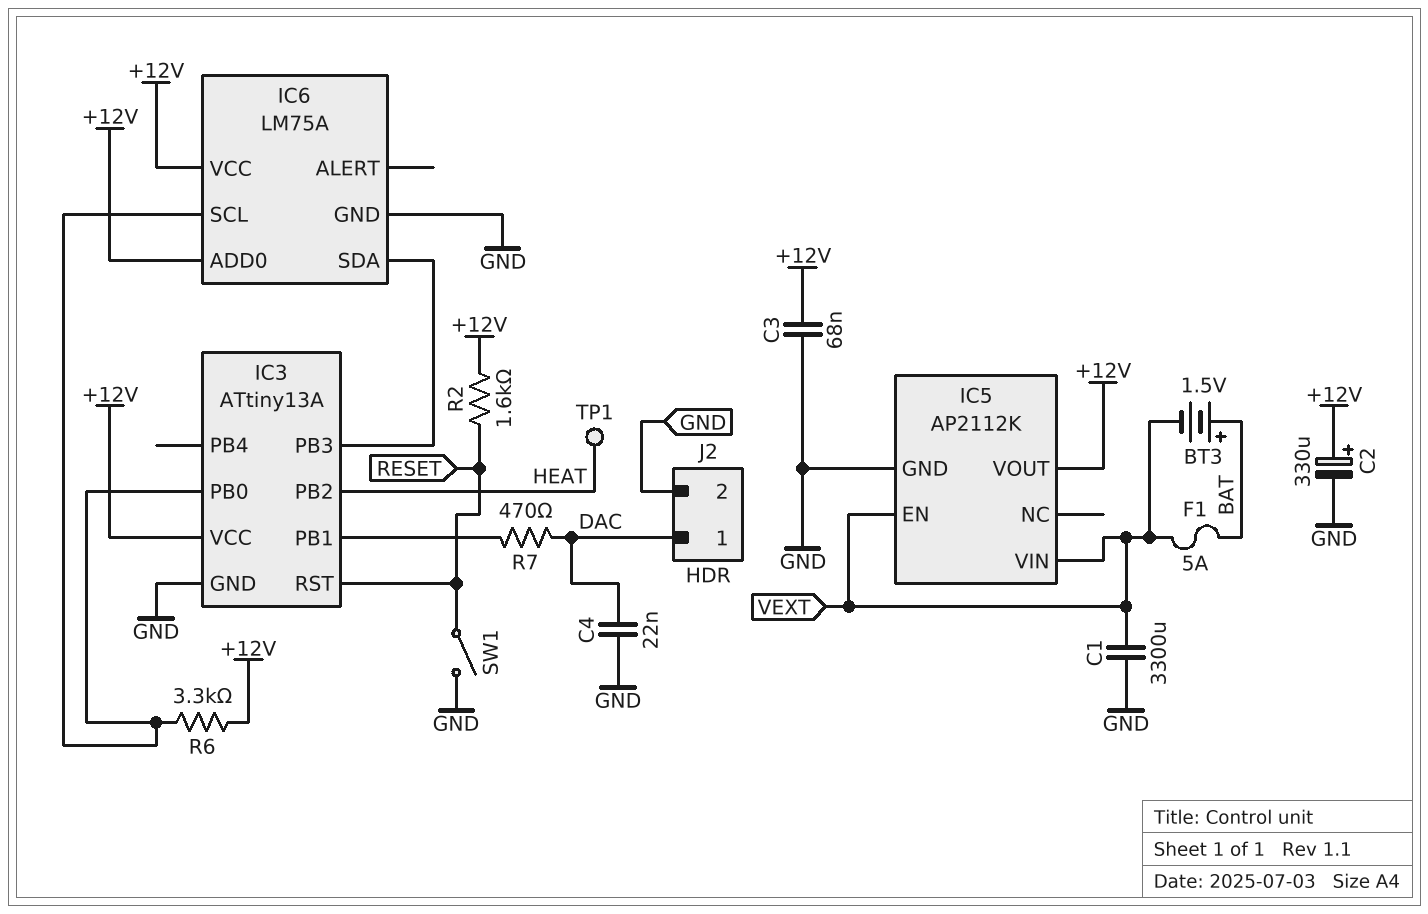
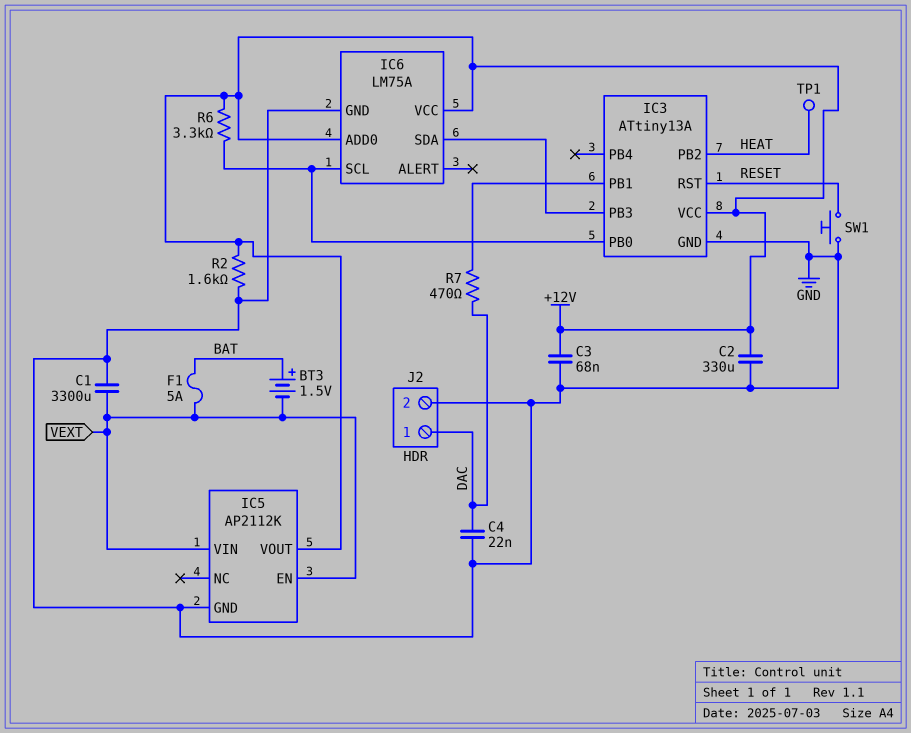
C2: 330uF (plus +12V, minus GND) -> 330uF (+12V, GND)
R2: 1.6k (+12V, RESET) -> 1.6k (+12V, GND)
SW1: switch (GND, RESET) -> button (GND, RESET)

